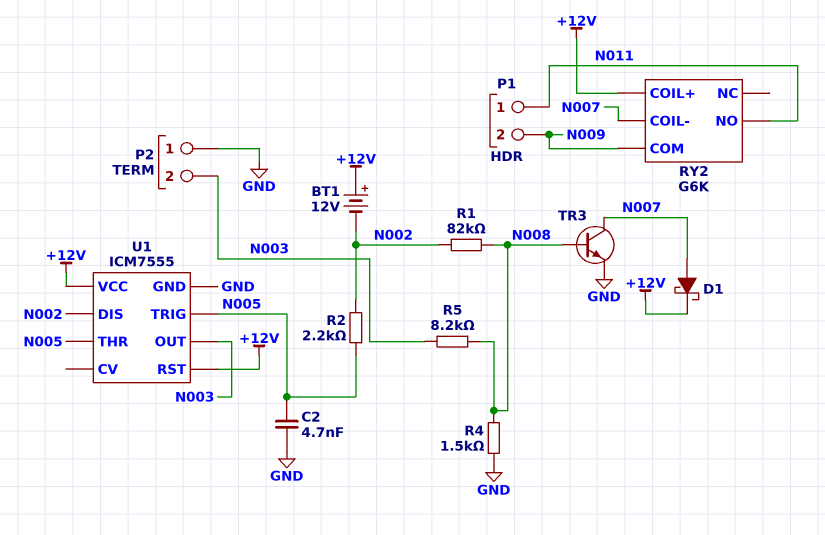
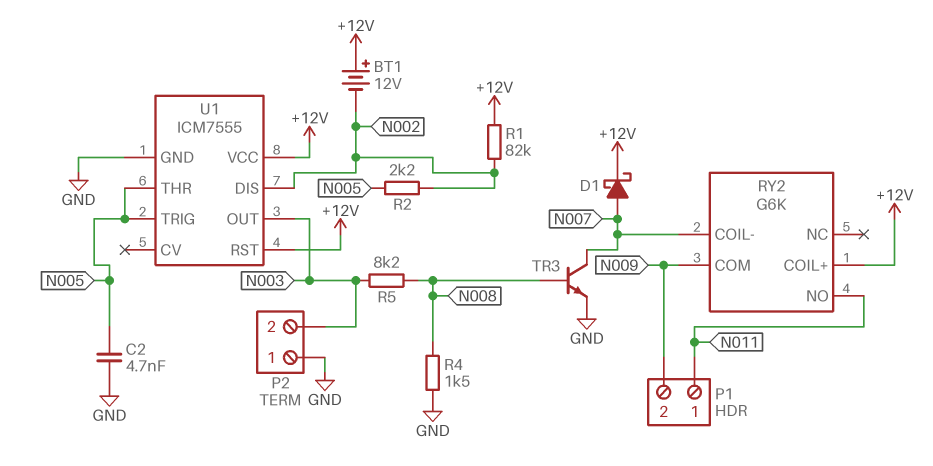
R1: 82k (N002, N008) -> 82k (+12V, N002)

